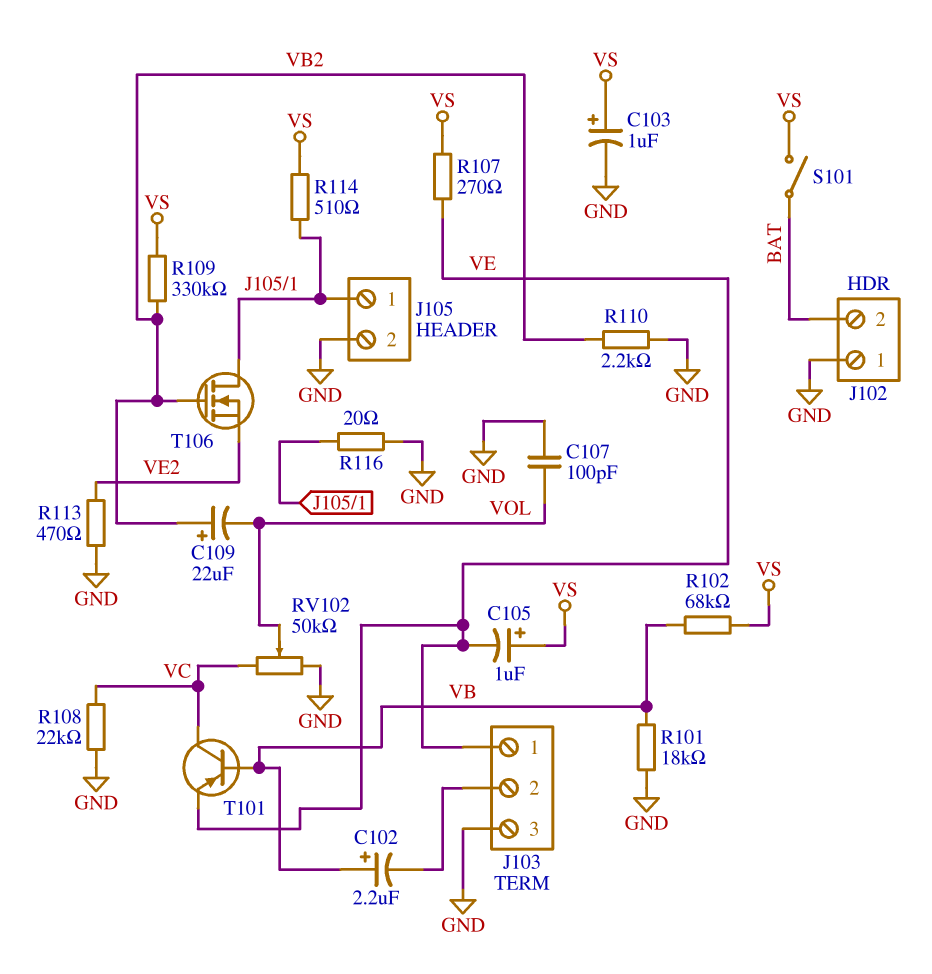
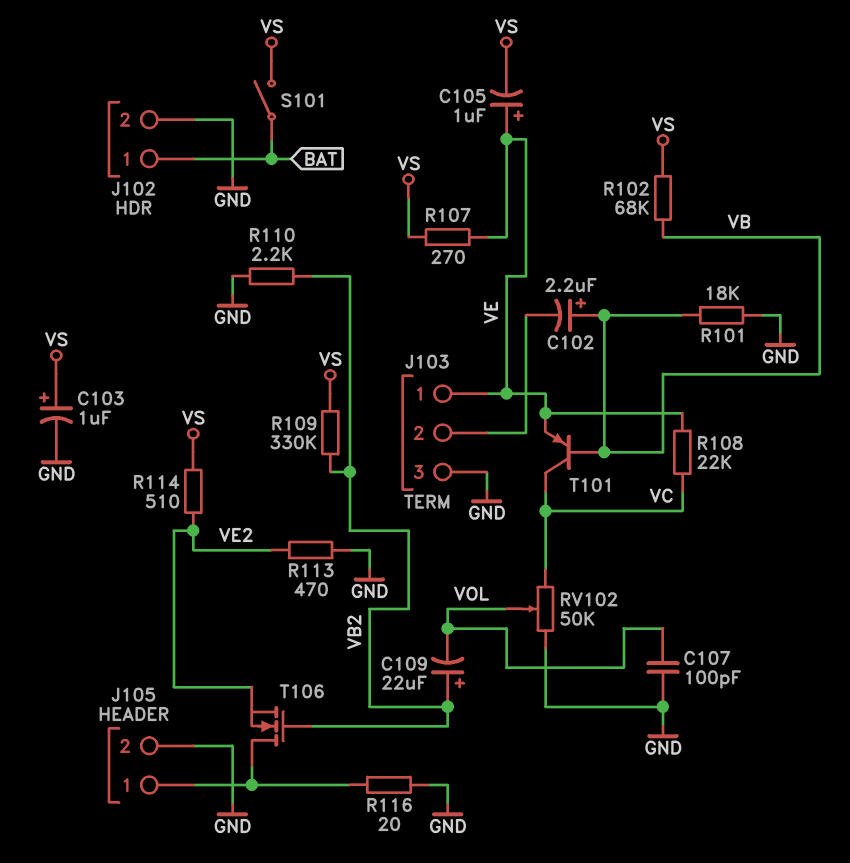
C105: 1uF (plus VS, minus VE) -> 1uF (plus VE, minus VS)
J102 pin 1: GND -> BAT
J102 pin 2: BAT -> GND
R108: 22k (GND, VC) -> 22k (VC, VE)
R114: 510 (J105/1, VS) -> 510 (VE2, VS)

